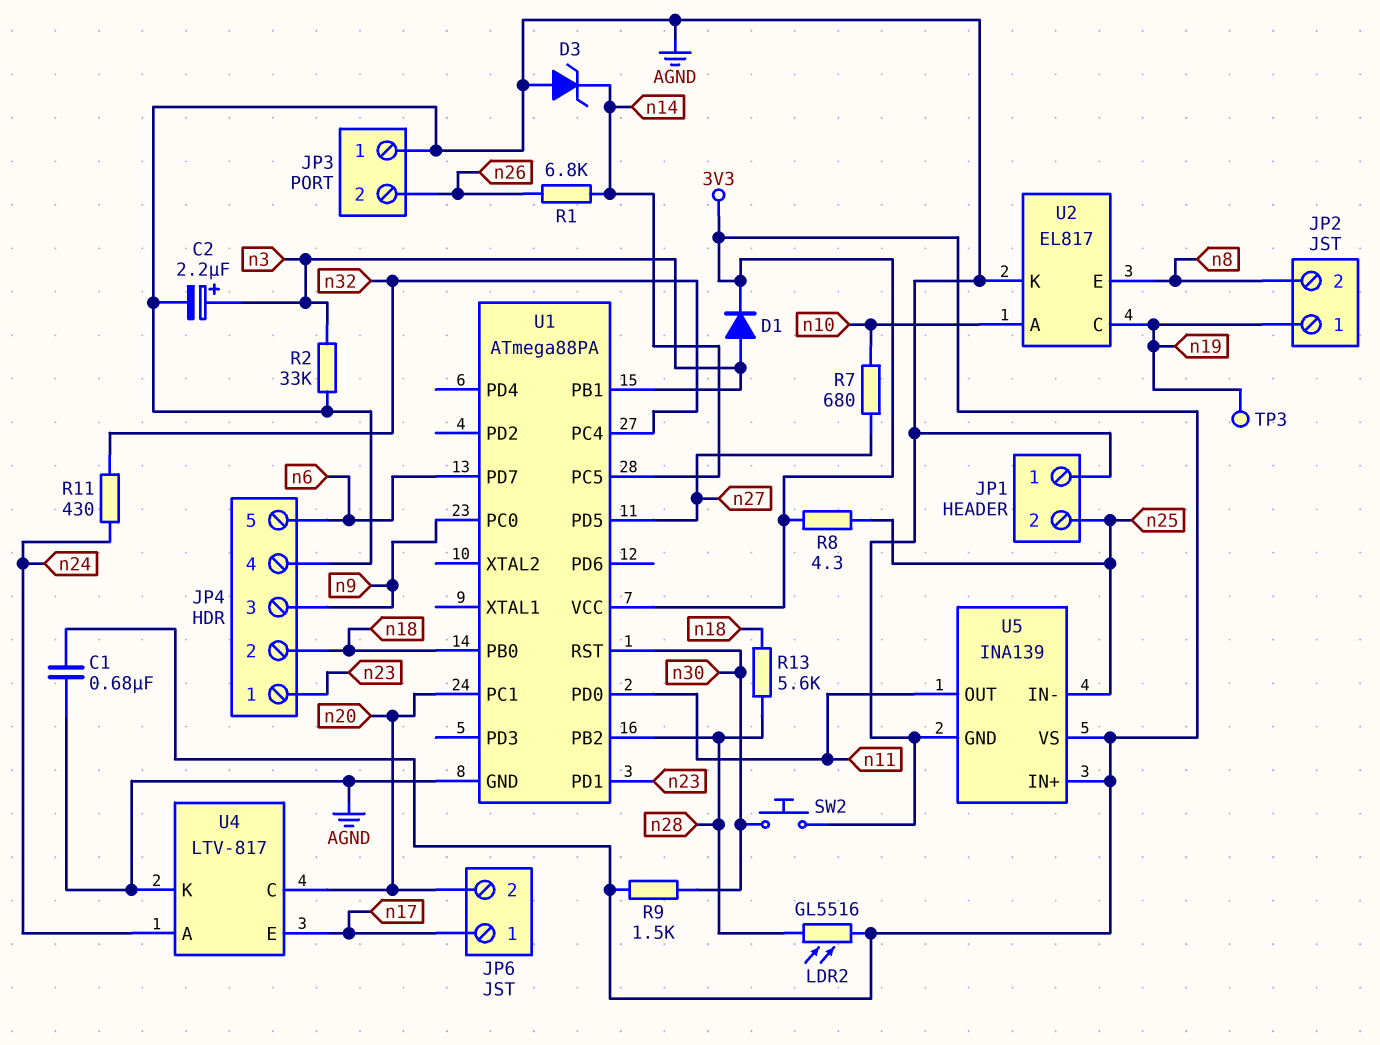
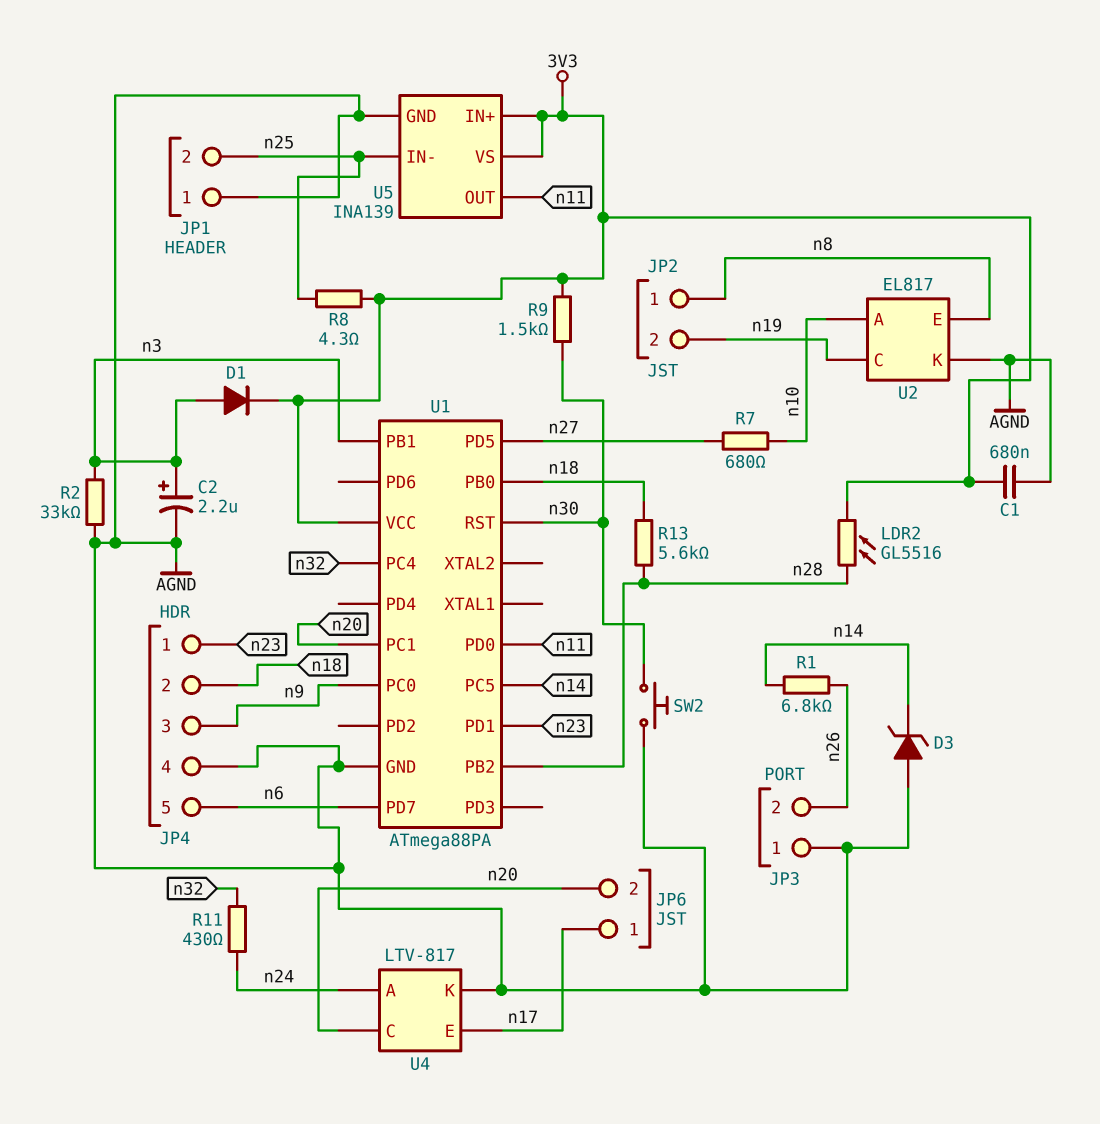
JP2 pin 1: n19 -> n8
JP2 pin 2: n8 -> n19
TP3: test point (n19) -> none

